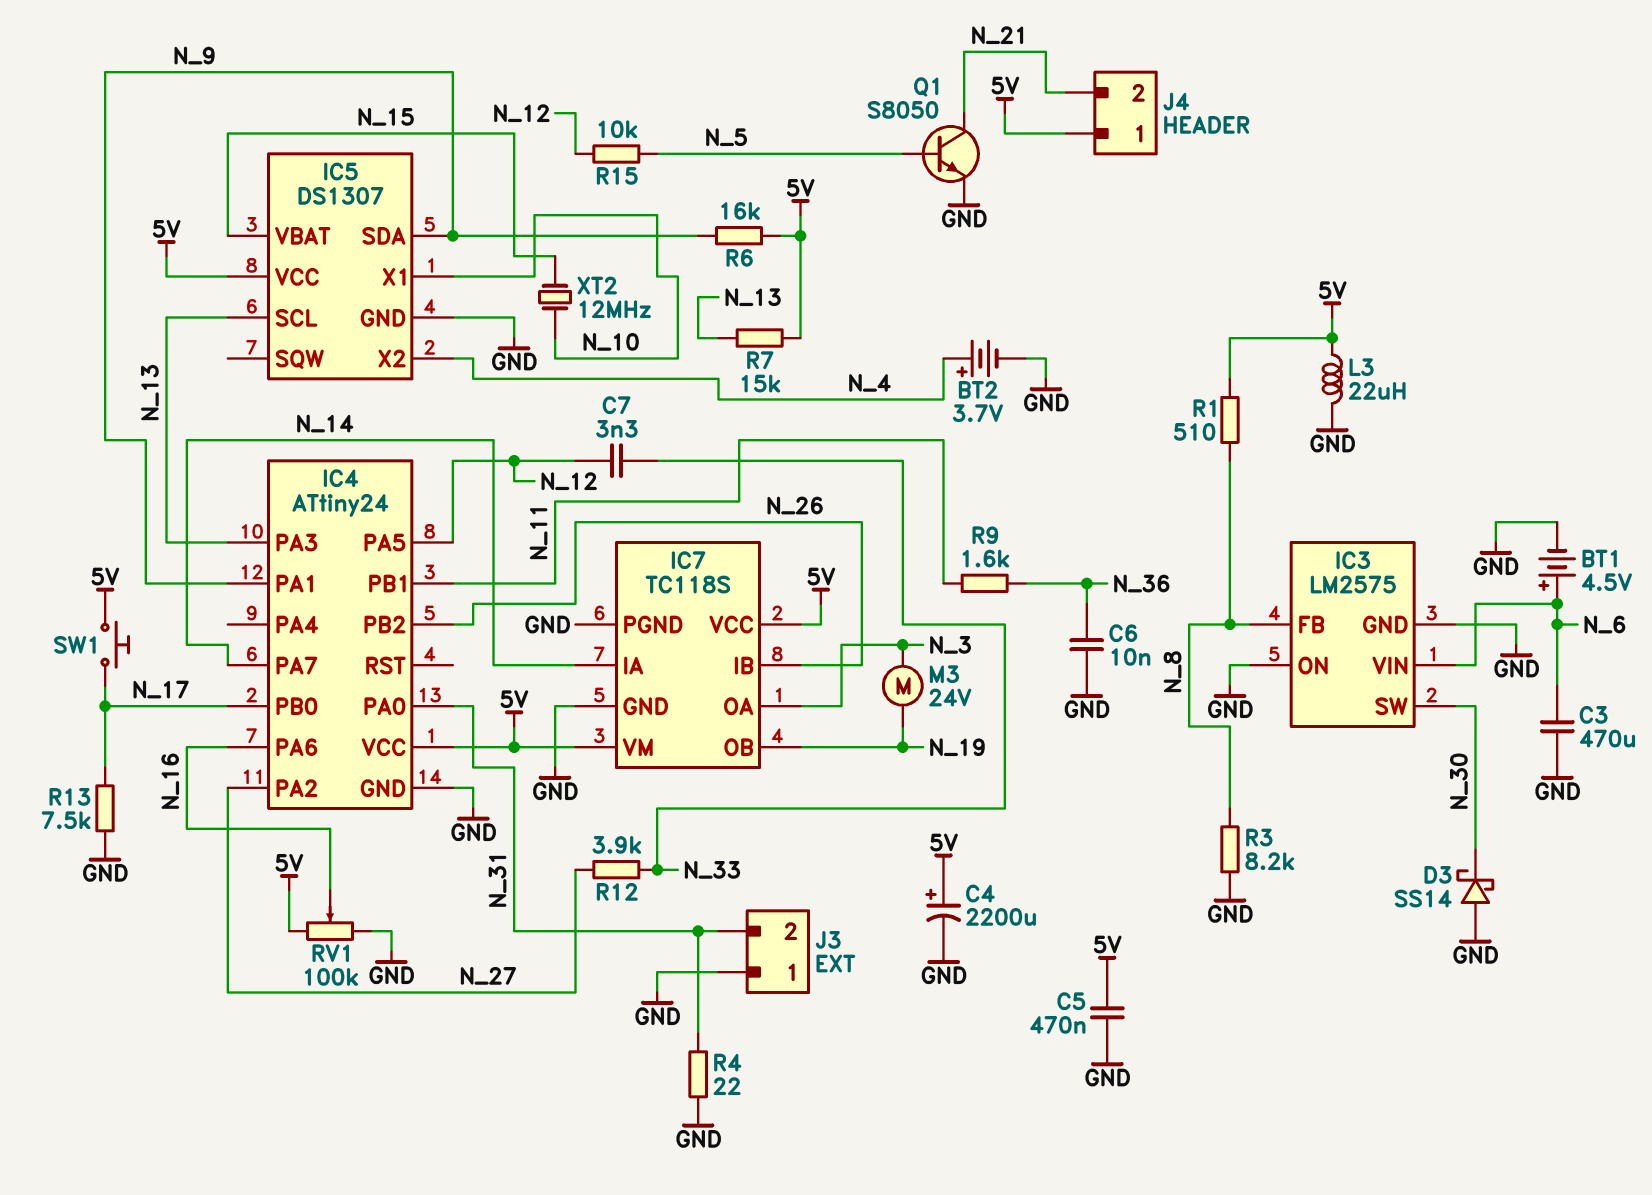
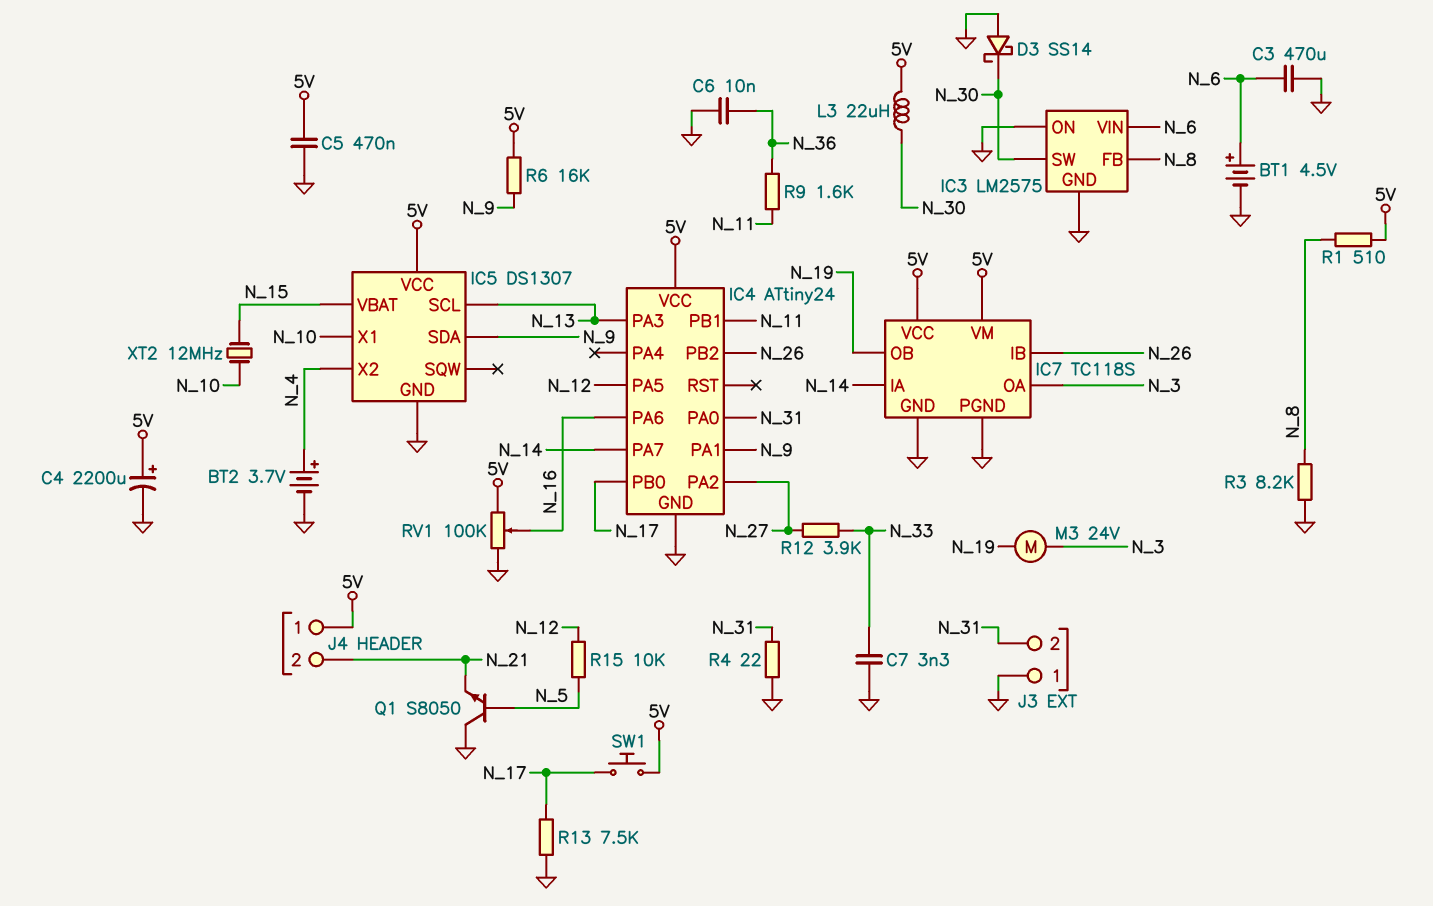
C7: 3.3nF (N_12, N_33) -> 3.3nF (GND, N_33)
L3: 22uH (5V, GND) -> 22uH (5V, N_30)
Q1: NPN S8050 (B N_5, C N_21, E GND) -> NPN S8050 (B N_5, C GND, E N_21)
R7: 15k (5V, N_13) -> none

